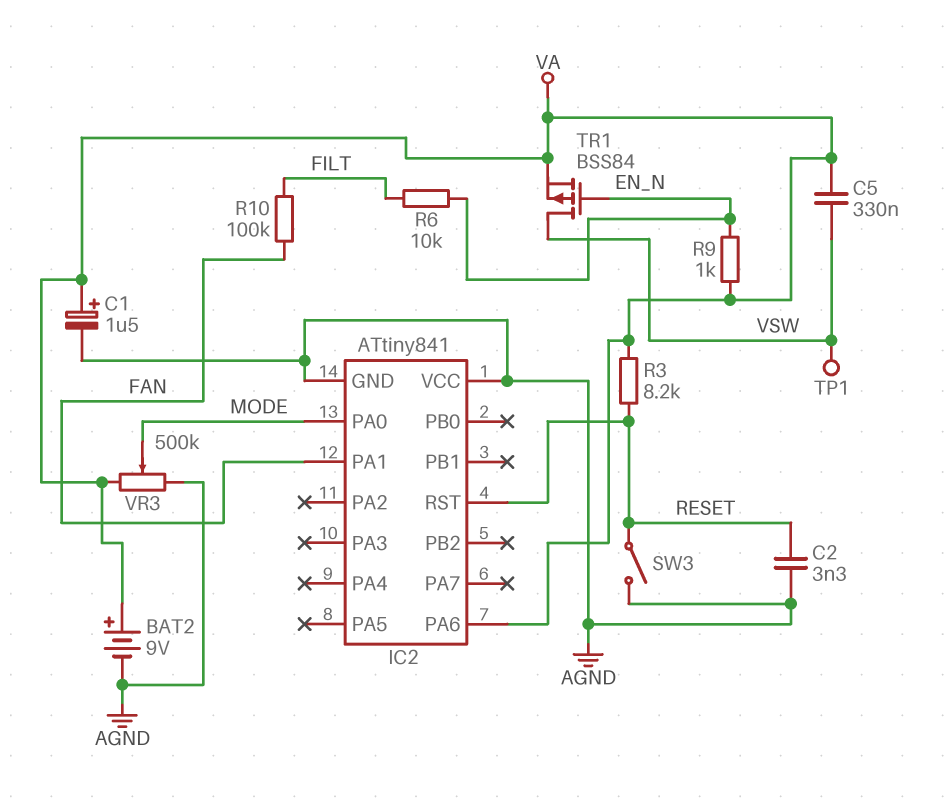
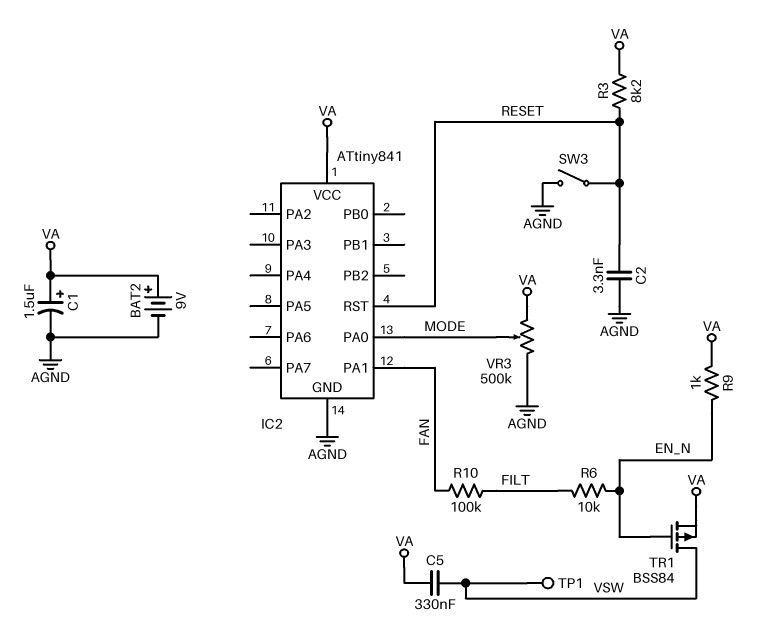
IC2 pin PA6: VA -> none
IC2 pin VCC: AGND -> VA

